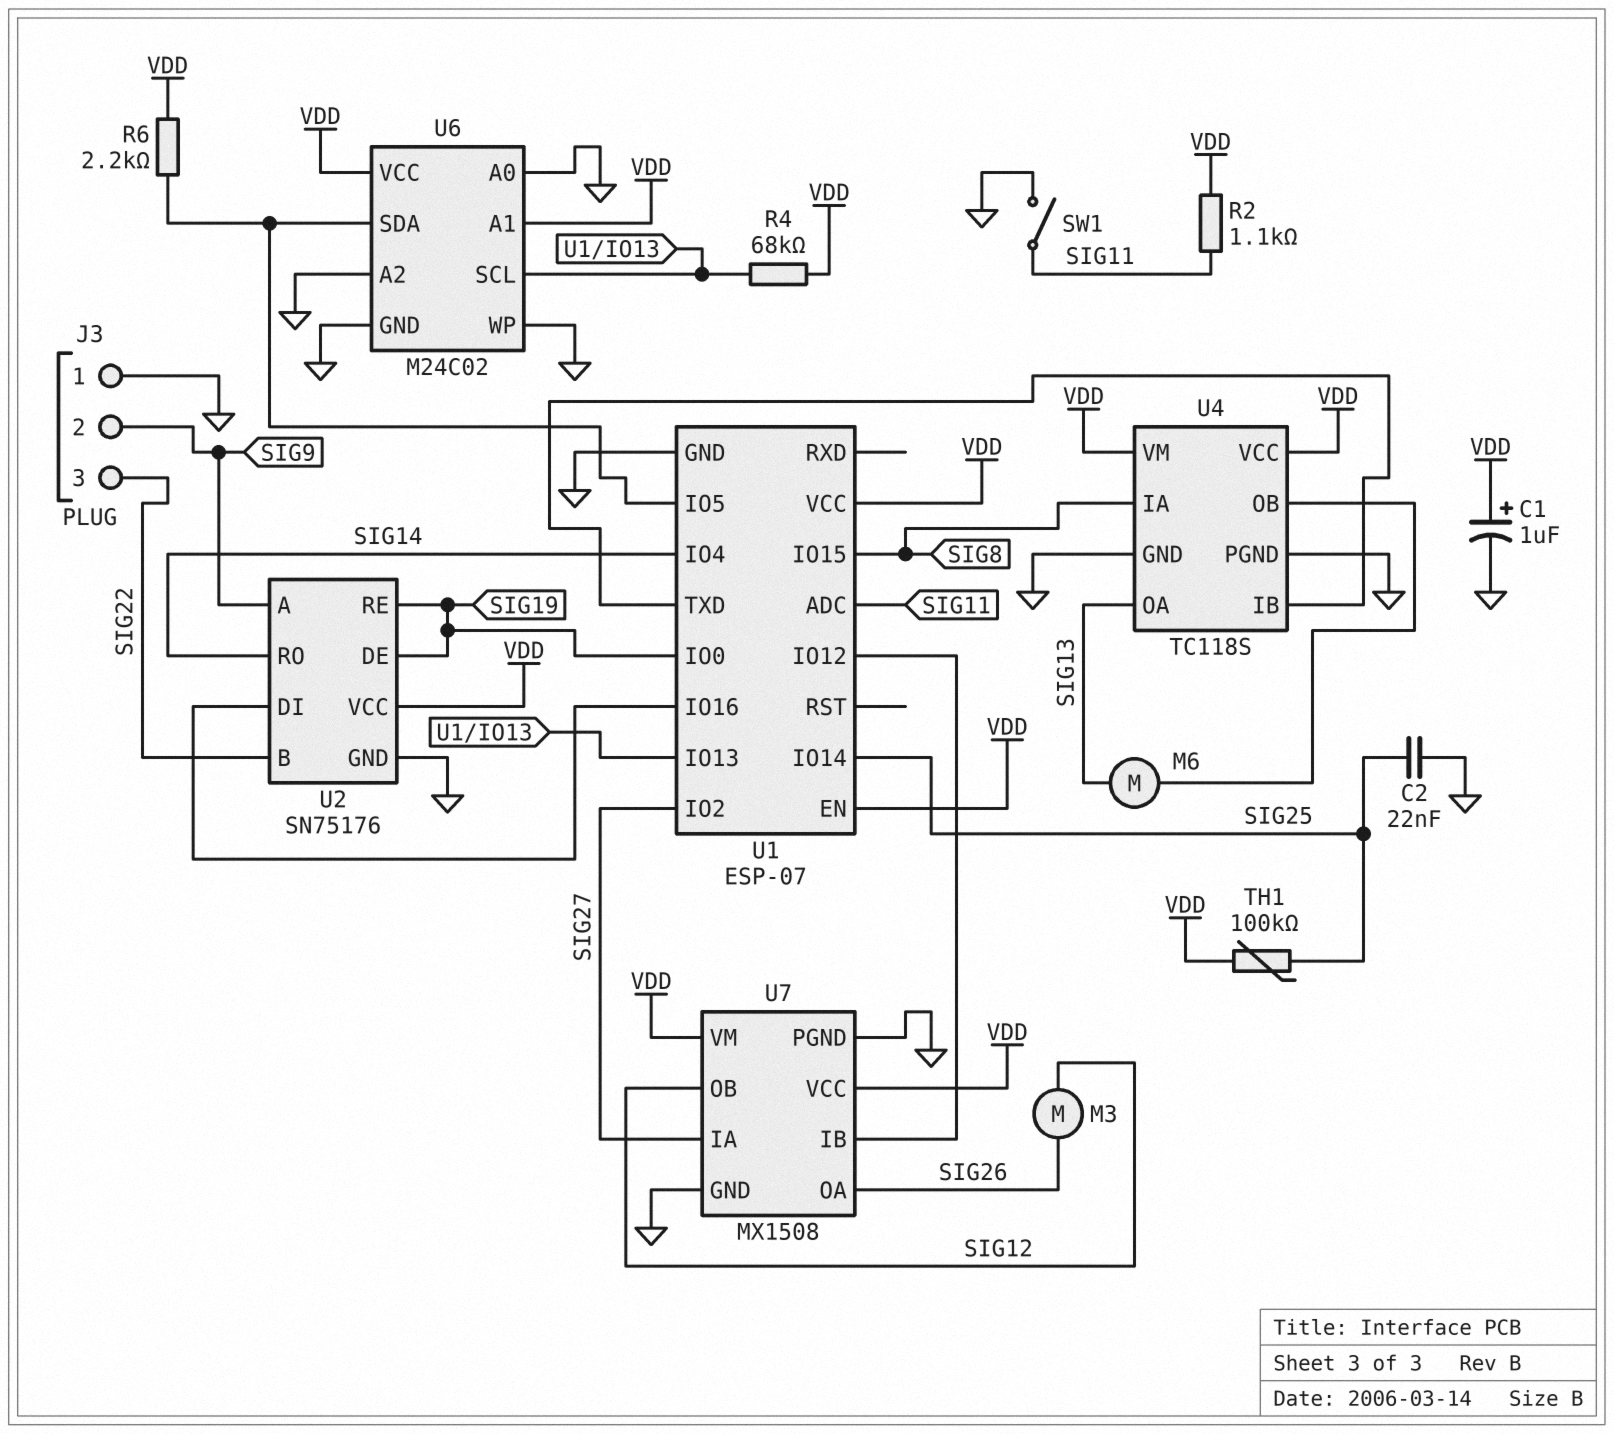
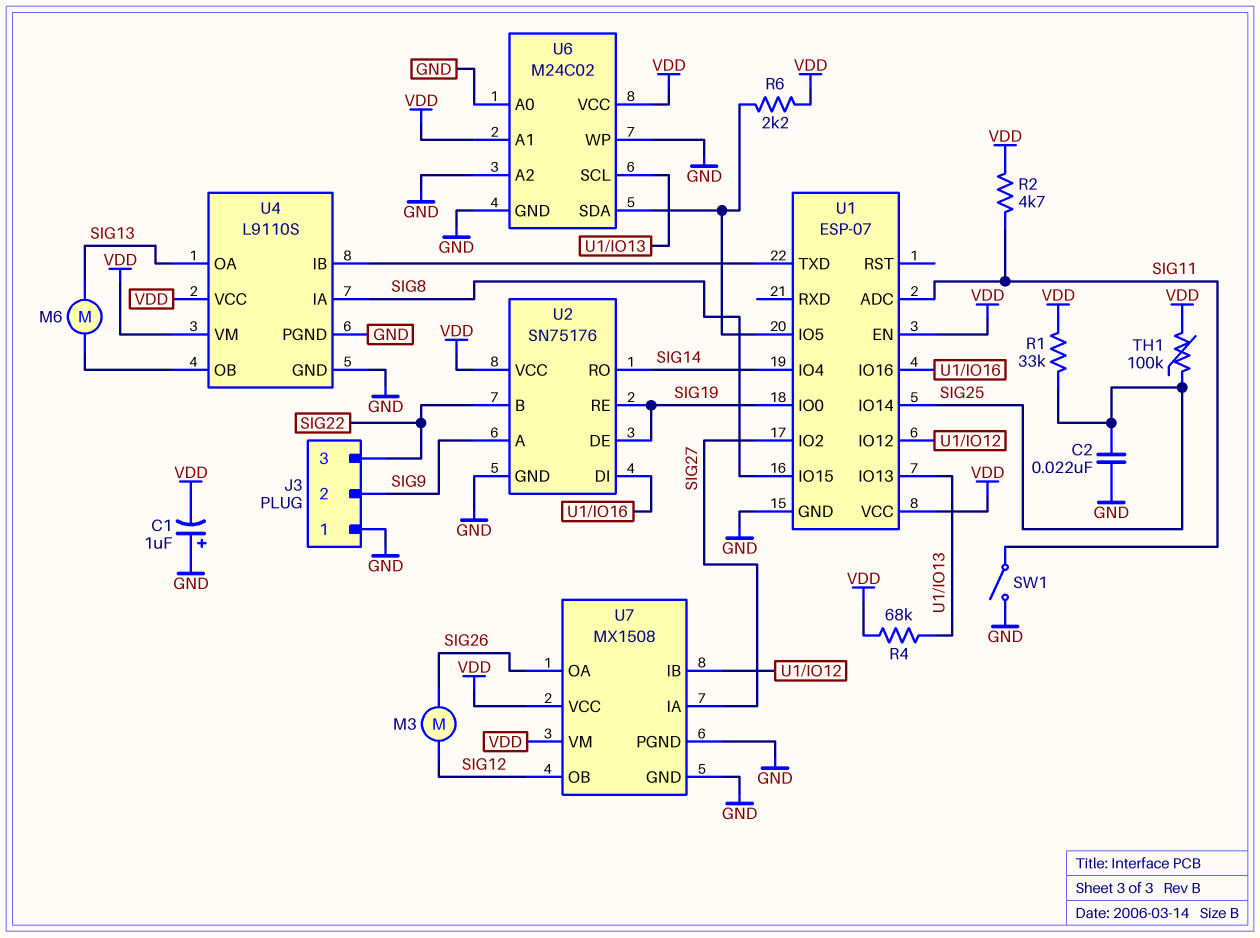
C1: 1uF (plus VDD, minus GND) -> 1uF (plus GND, minus VDD)
R1: none -> 33k (SIG25, VDD)
R2: 1.1k (SIG11, VDD) -> 4.7k (SIG11, VDD)
U4: TC118S -> L9110S

